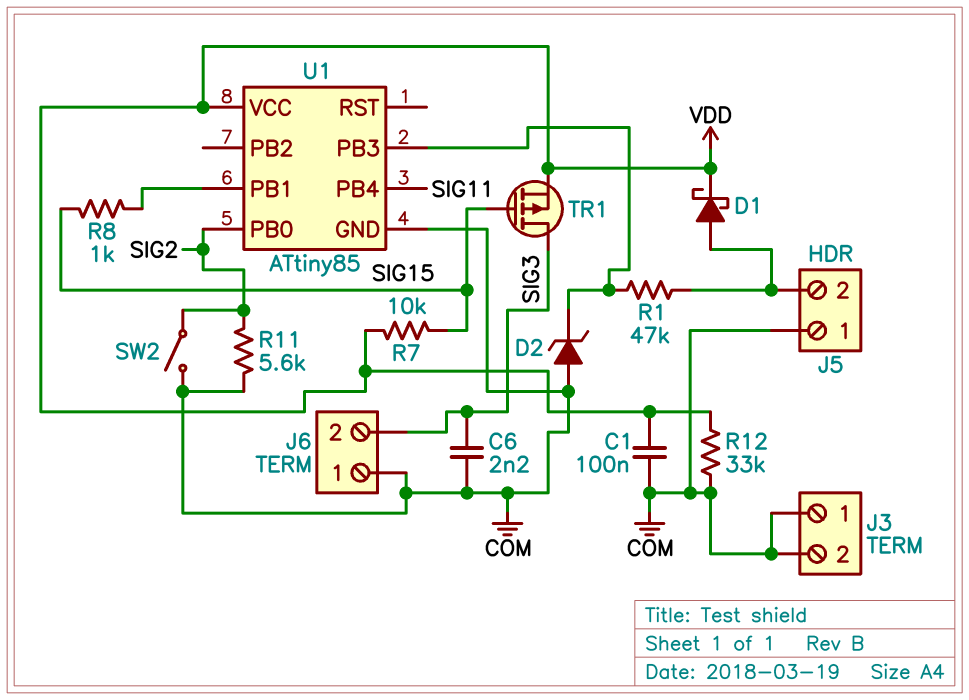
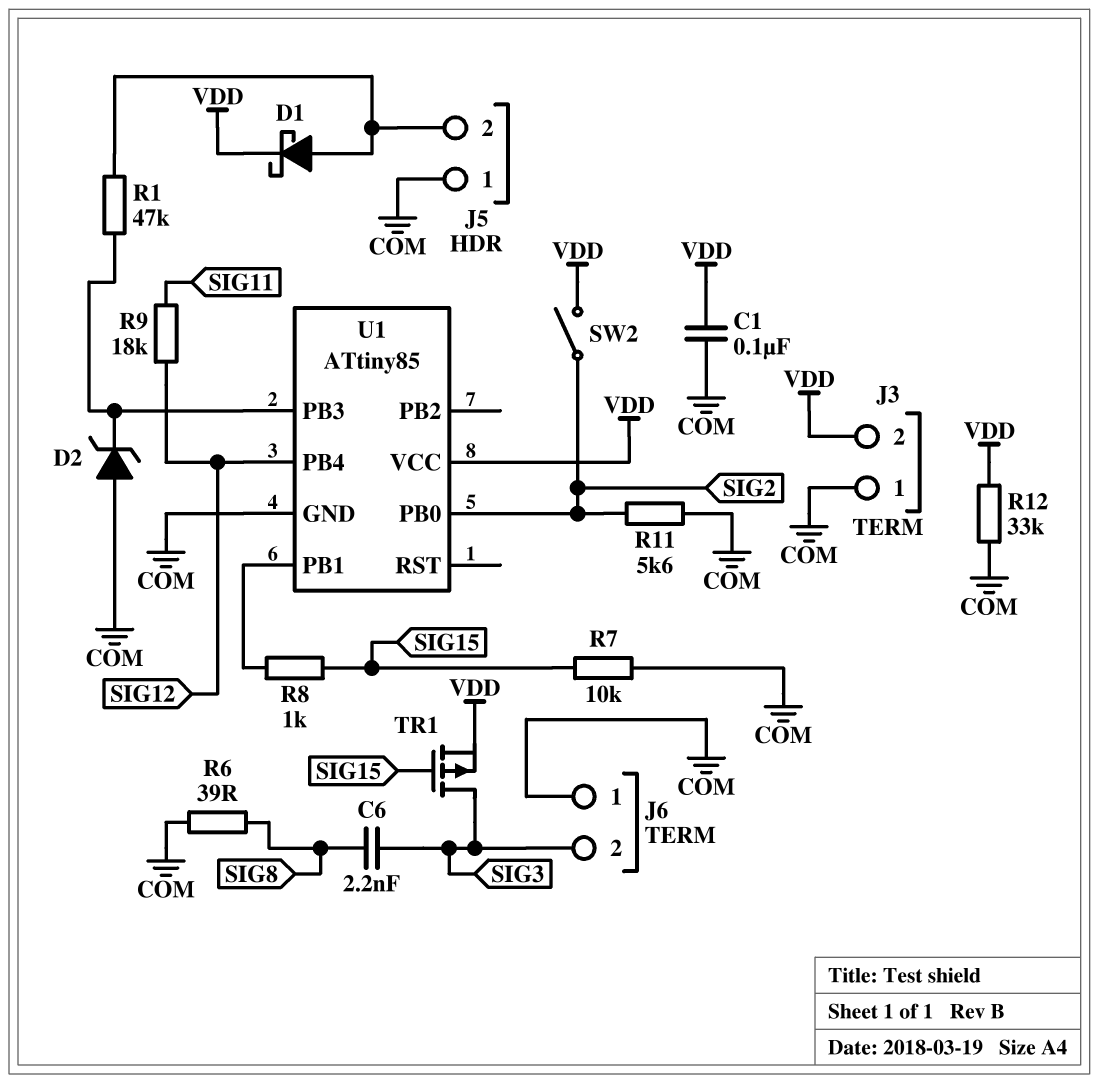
C6: 2.2nF (COM, SIG3) -> 2.2nF (SIG3, SIG8)
J3 pin 2: COM -> VDD
R6: none -> 39 (COM, SIG8)
R7: 10k (SIG15, VDD) -> 10k (COM, SIG15)
R9: none -> 18k (SIG11, SIG12)
SW2: switch (COM, SIG2) -> switch (SIG2, VDD)
U1 pin PB4: SIG11 -> SIG12

